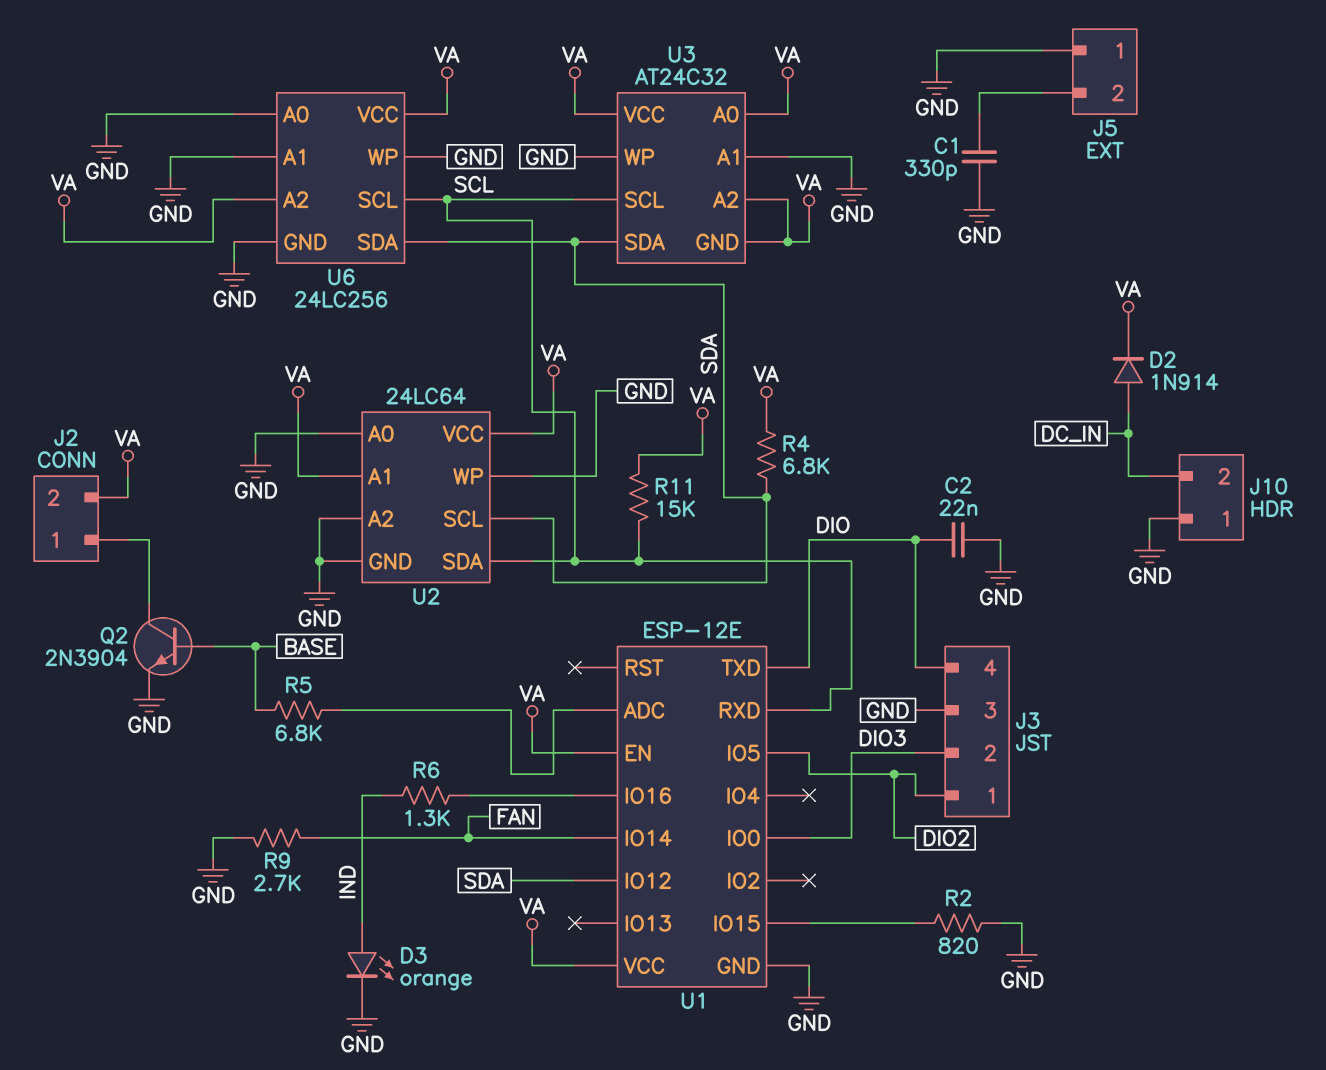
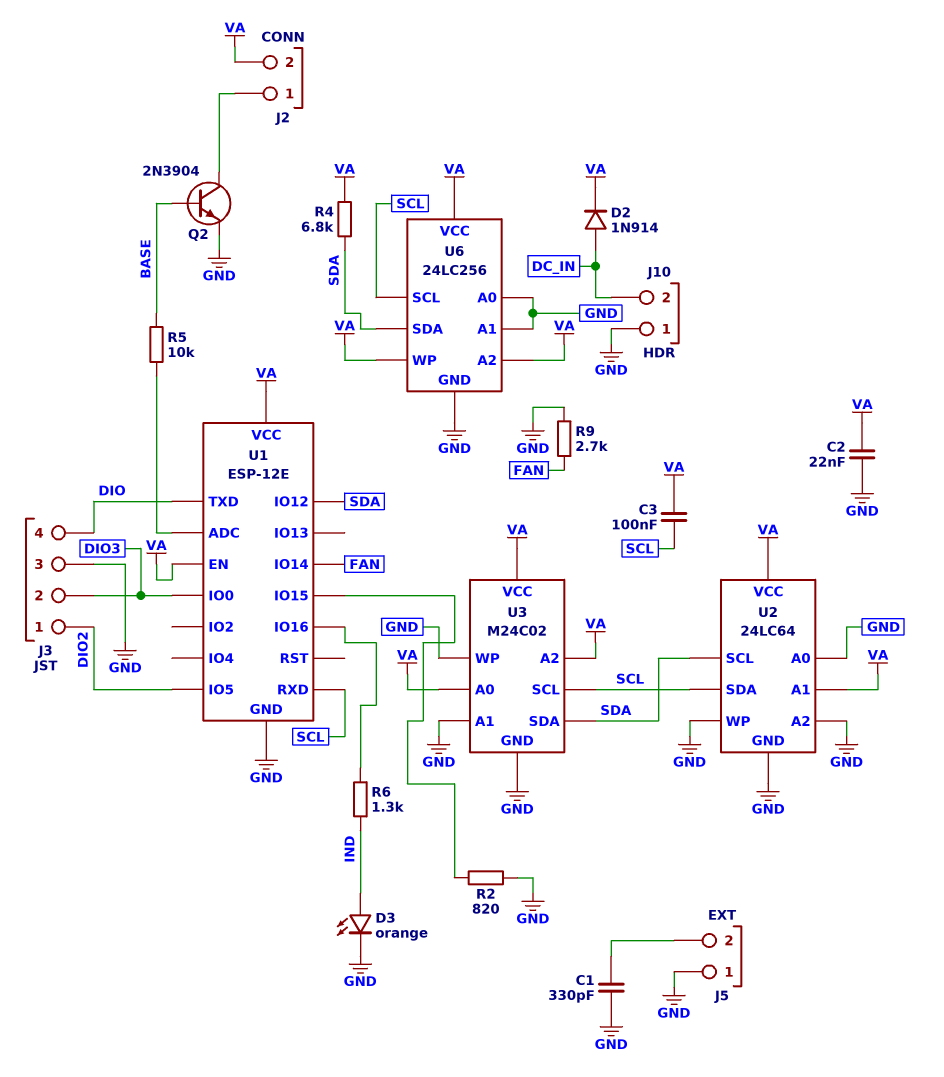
C2: 22nF (DIO, GND) -> 22nF (GND, VA)
C3: none -> 100nF (SCL, VA)
R5: 6.8k (BASE, U1/ADC) -> 10k (BASE, U1/ADC)
R11: 15k (SCL, VA) -> none
U3: AT24C32 -> M24C02
U3 pin GND: VA -> GND
U6 pin WP: GND -> VA

